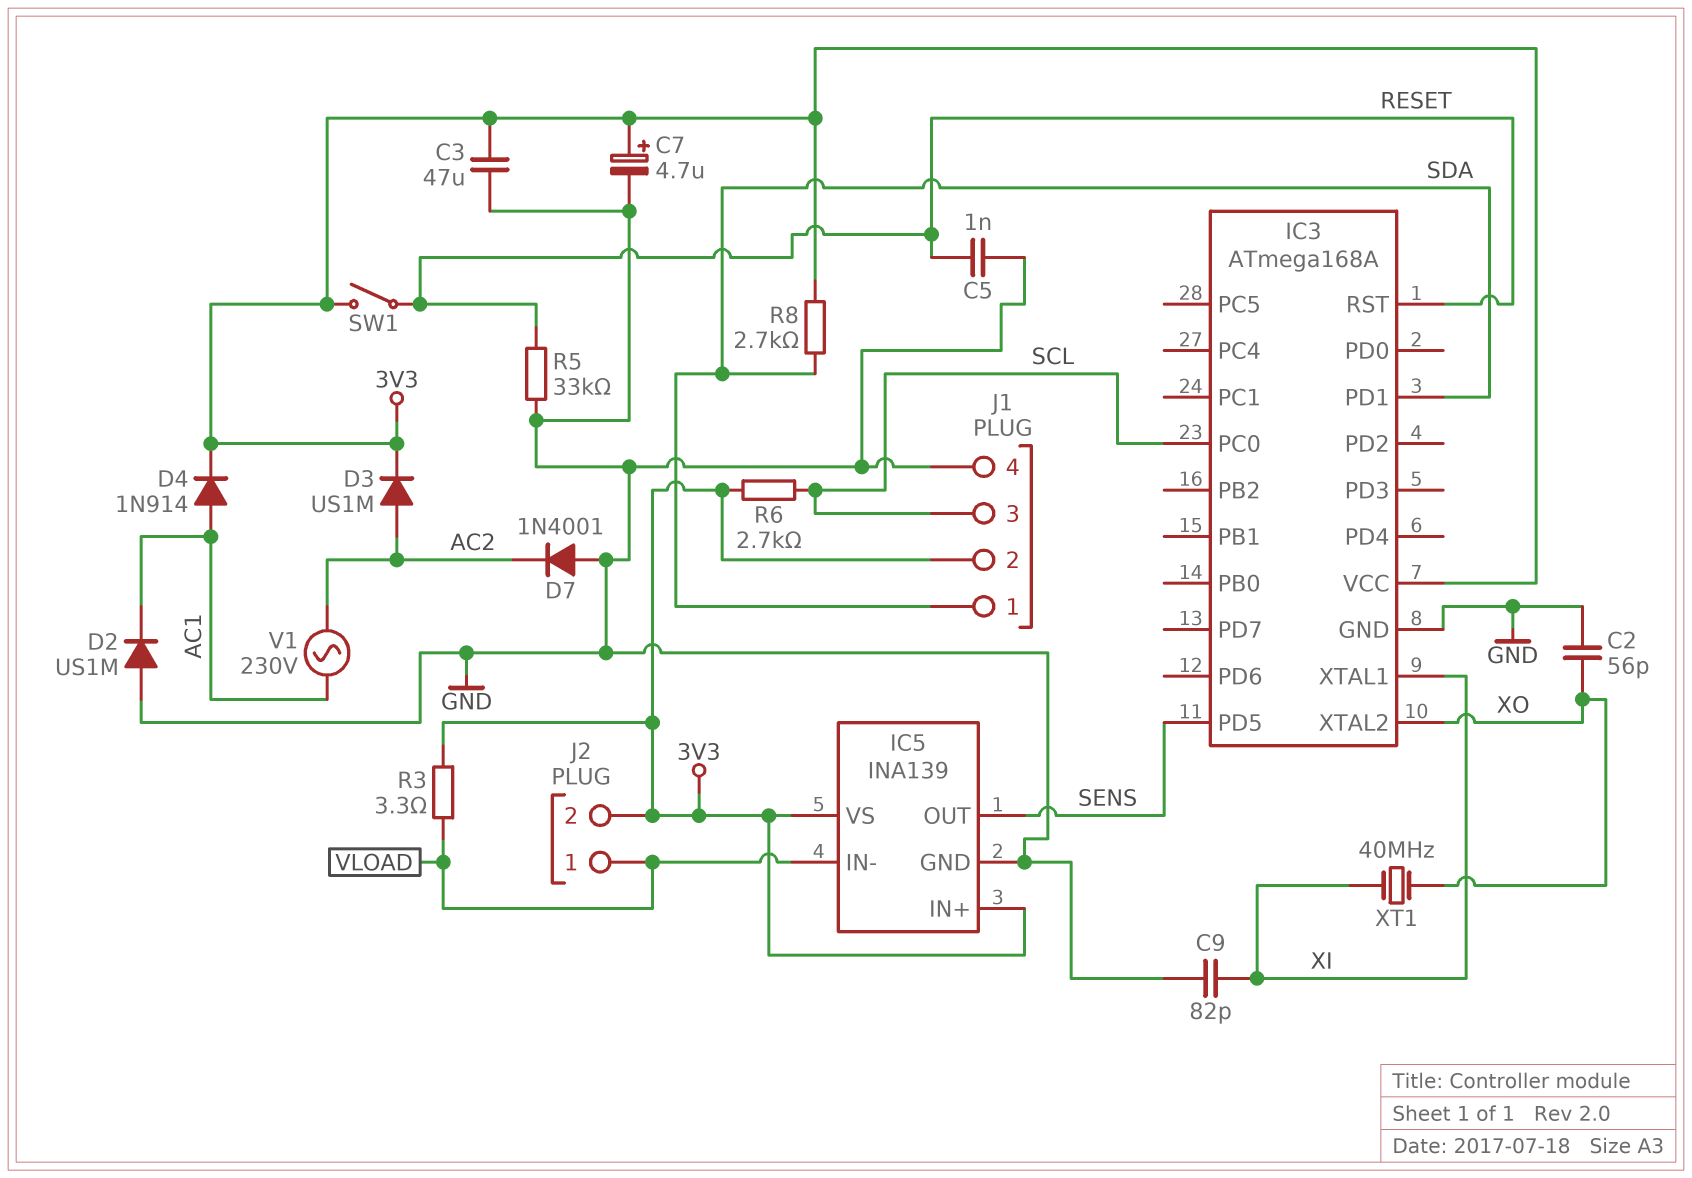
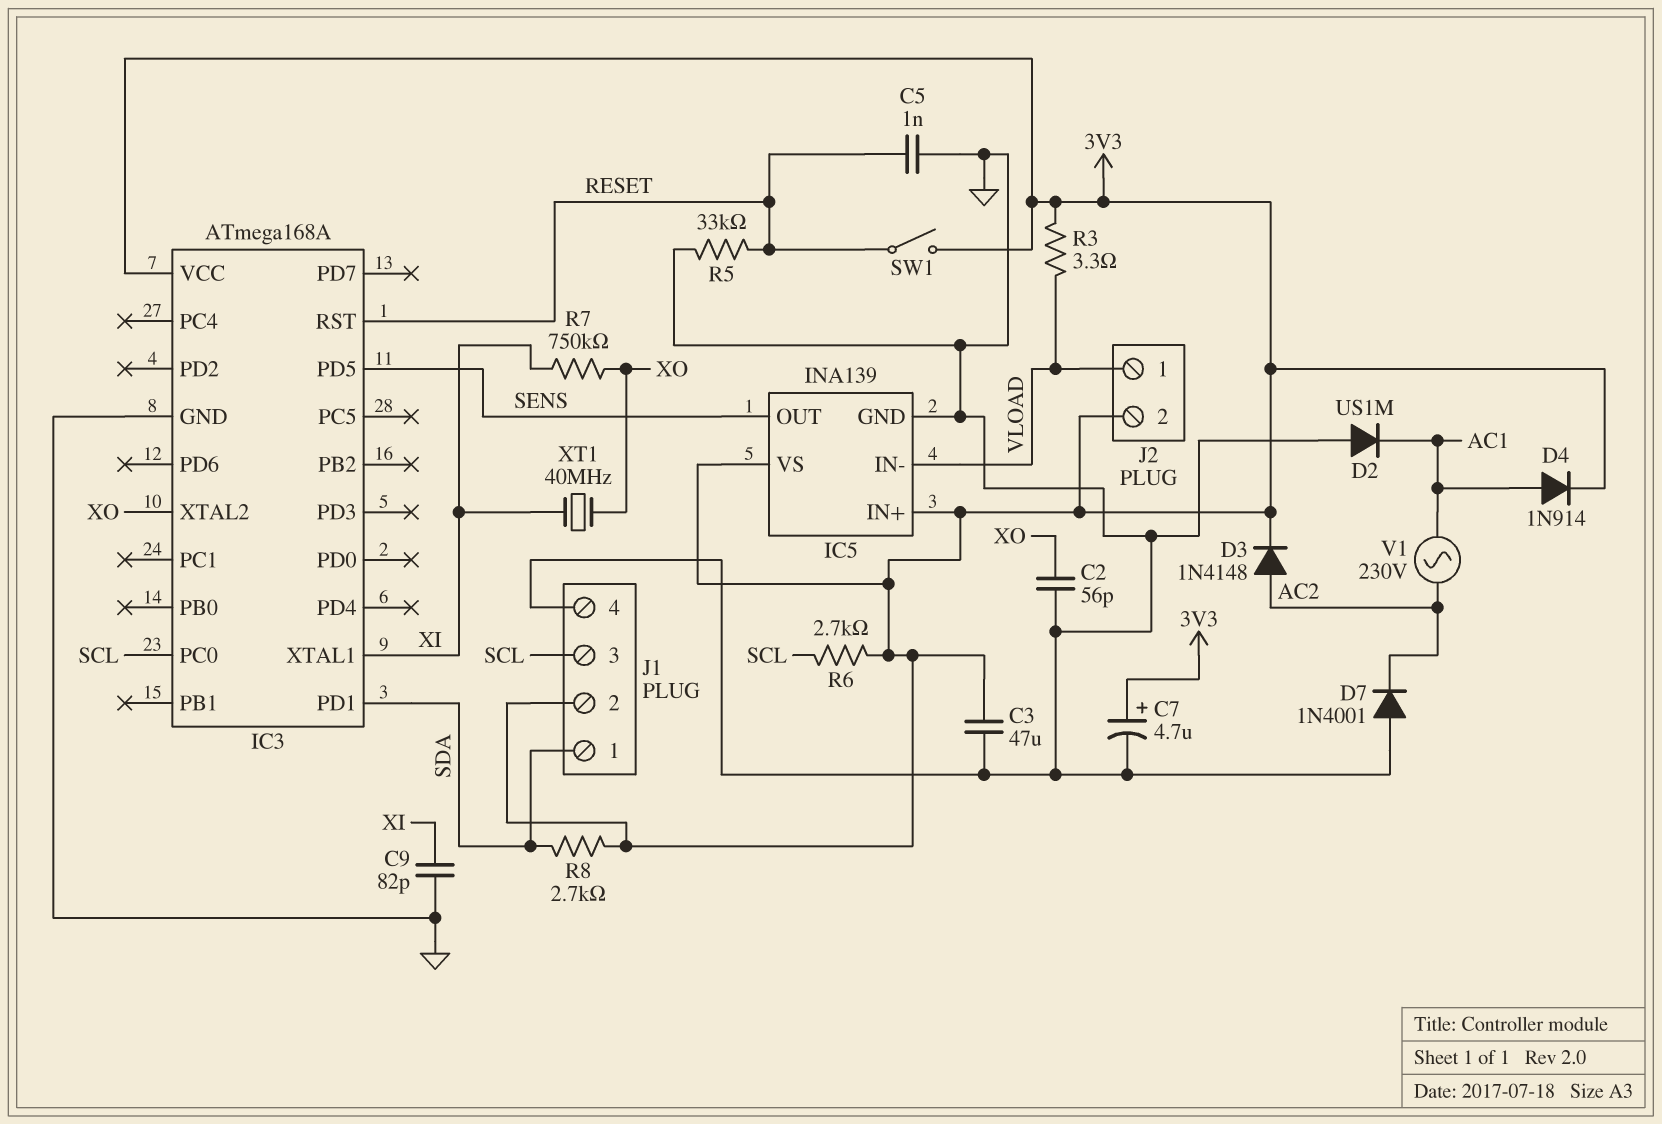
D3: diode US1M (A AC2, K 3V3) -> diode 1N4148 (A AC2, K 3V3)
R7: none -> 750k (XI, XO)

